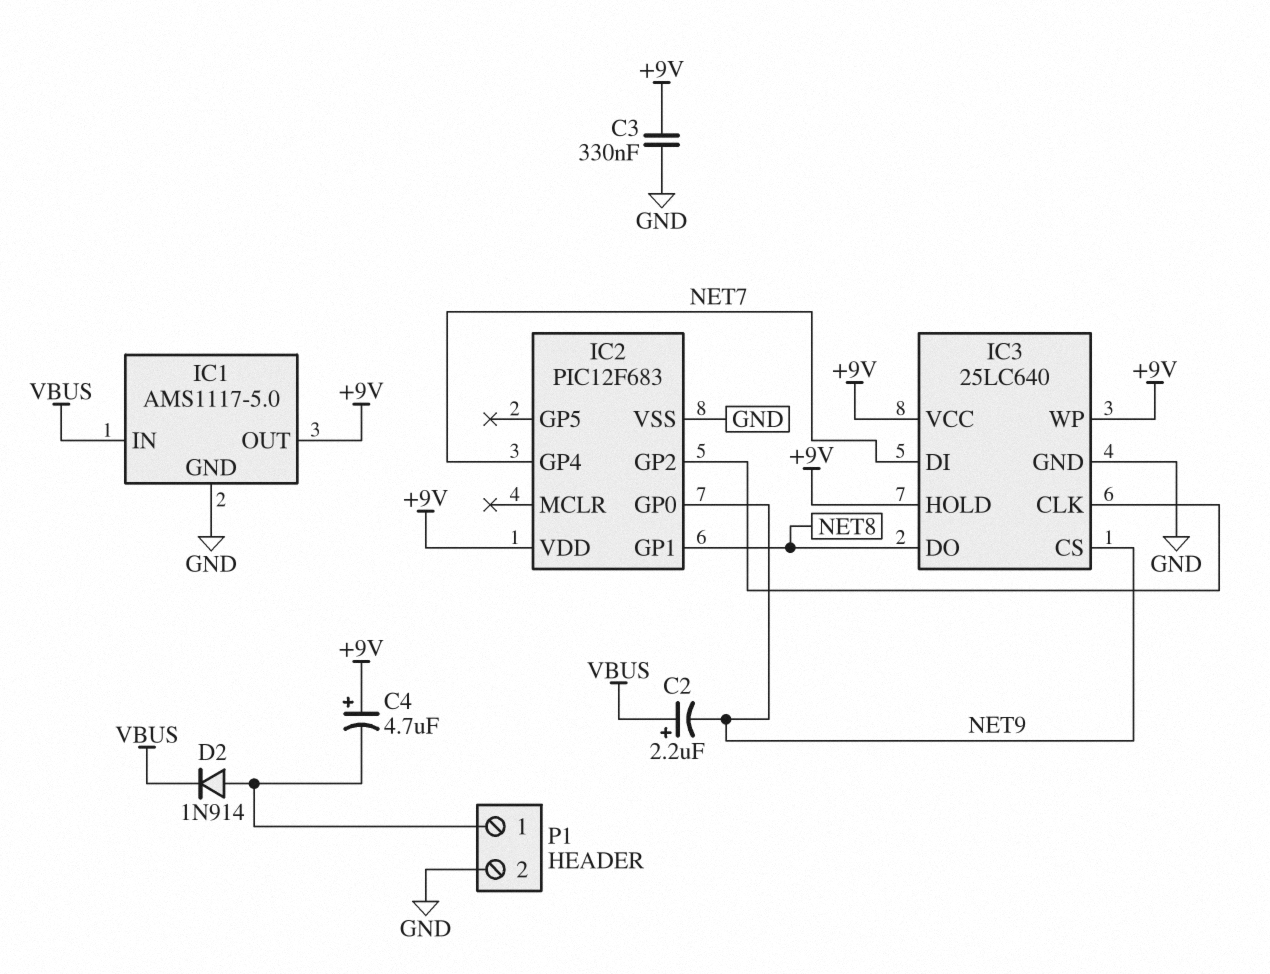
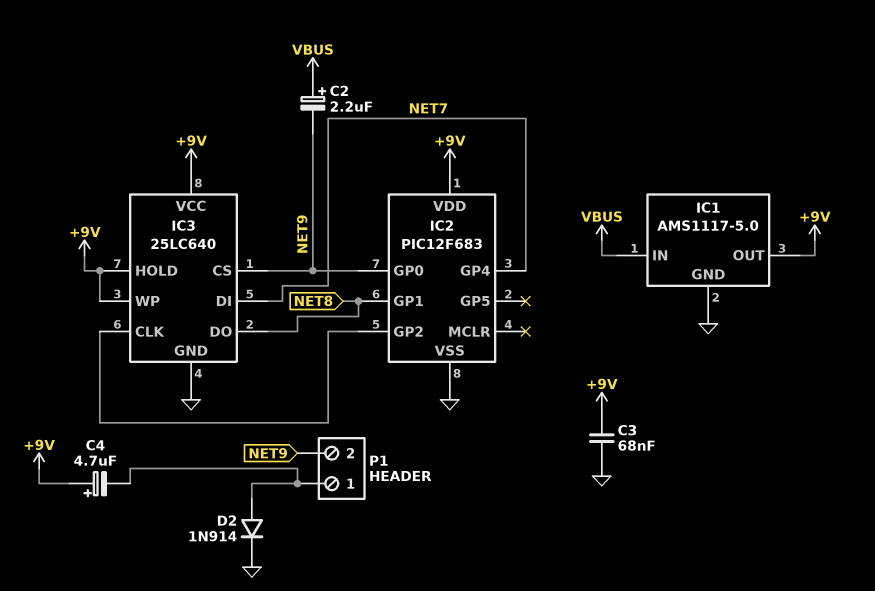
C3: 330nF (+9V, GND) -> 68nF (+9V, GND)
D2: diode 1N914 (A P1/1, K VBUS) -> diode 1N914 (A P1/1, K GND)
P1 pin 2: GND -> NET9

